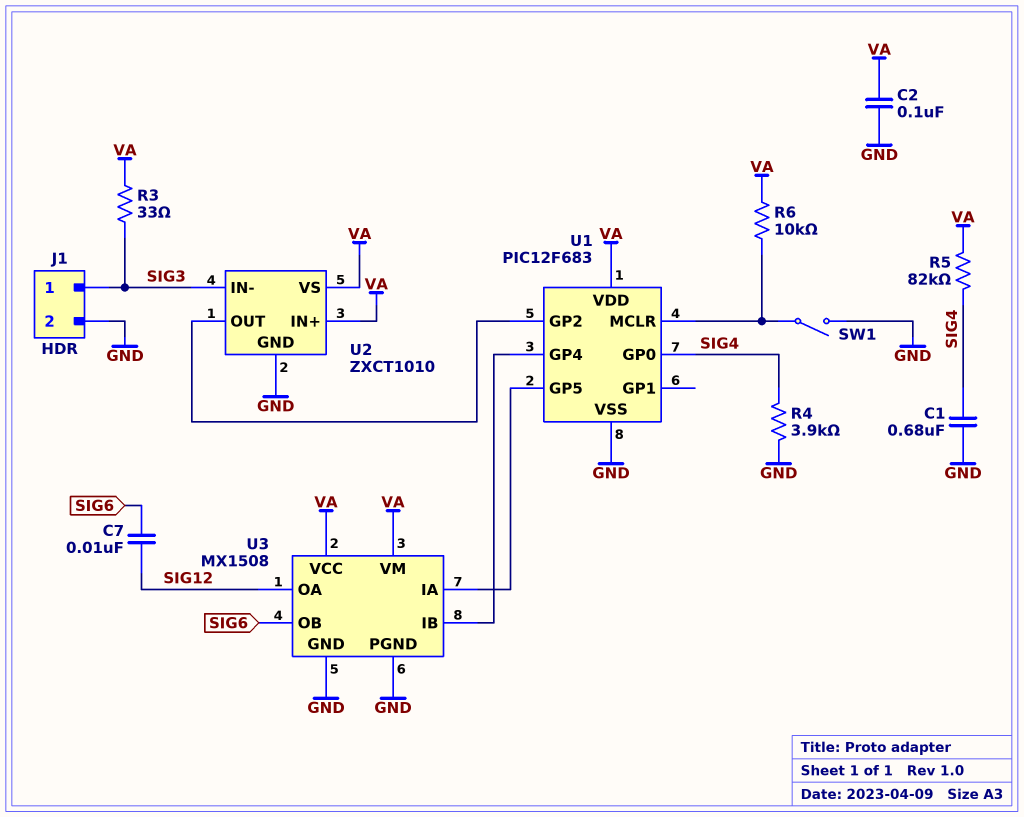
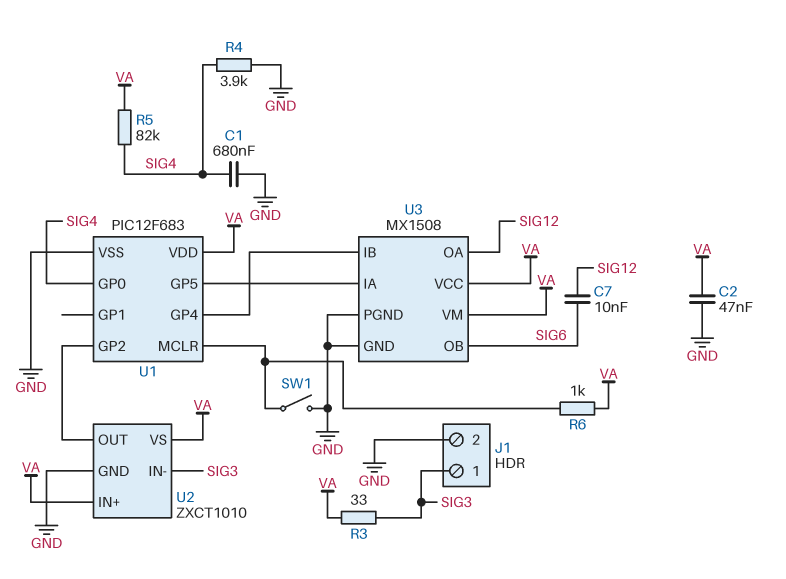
C2: 100nF (GND, VA) -> 47nF (GND, VA)
R6: 10k (U1/MCLR, VA) -> 1k (U1/MCLR, VA)

